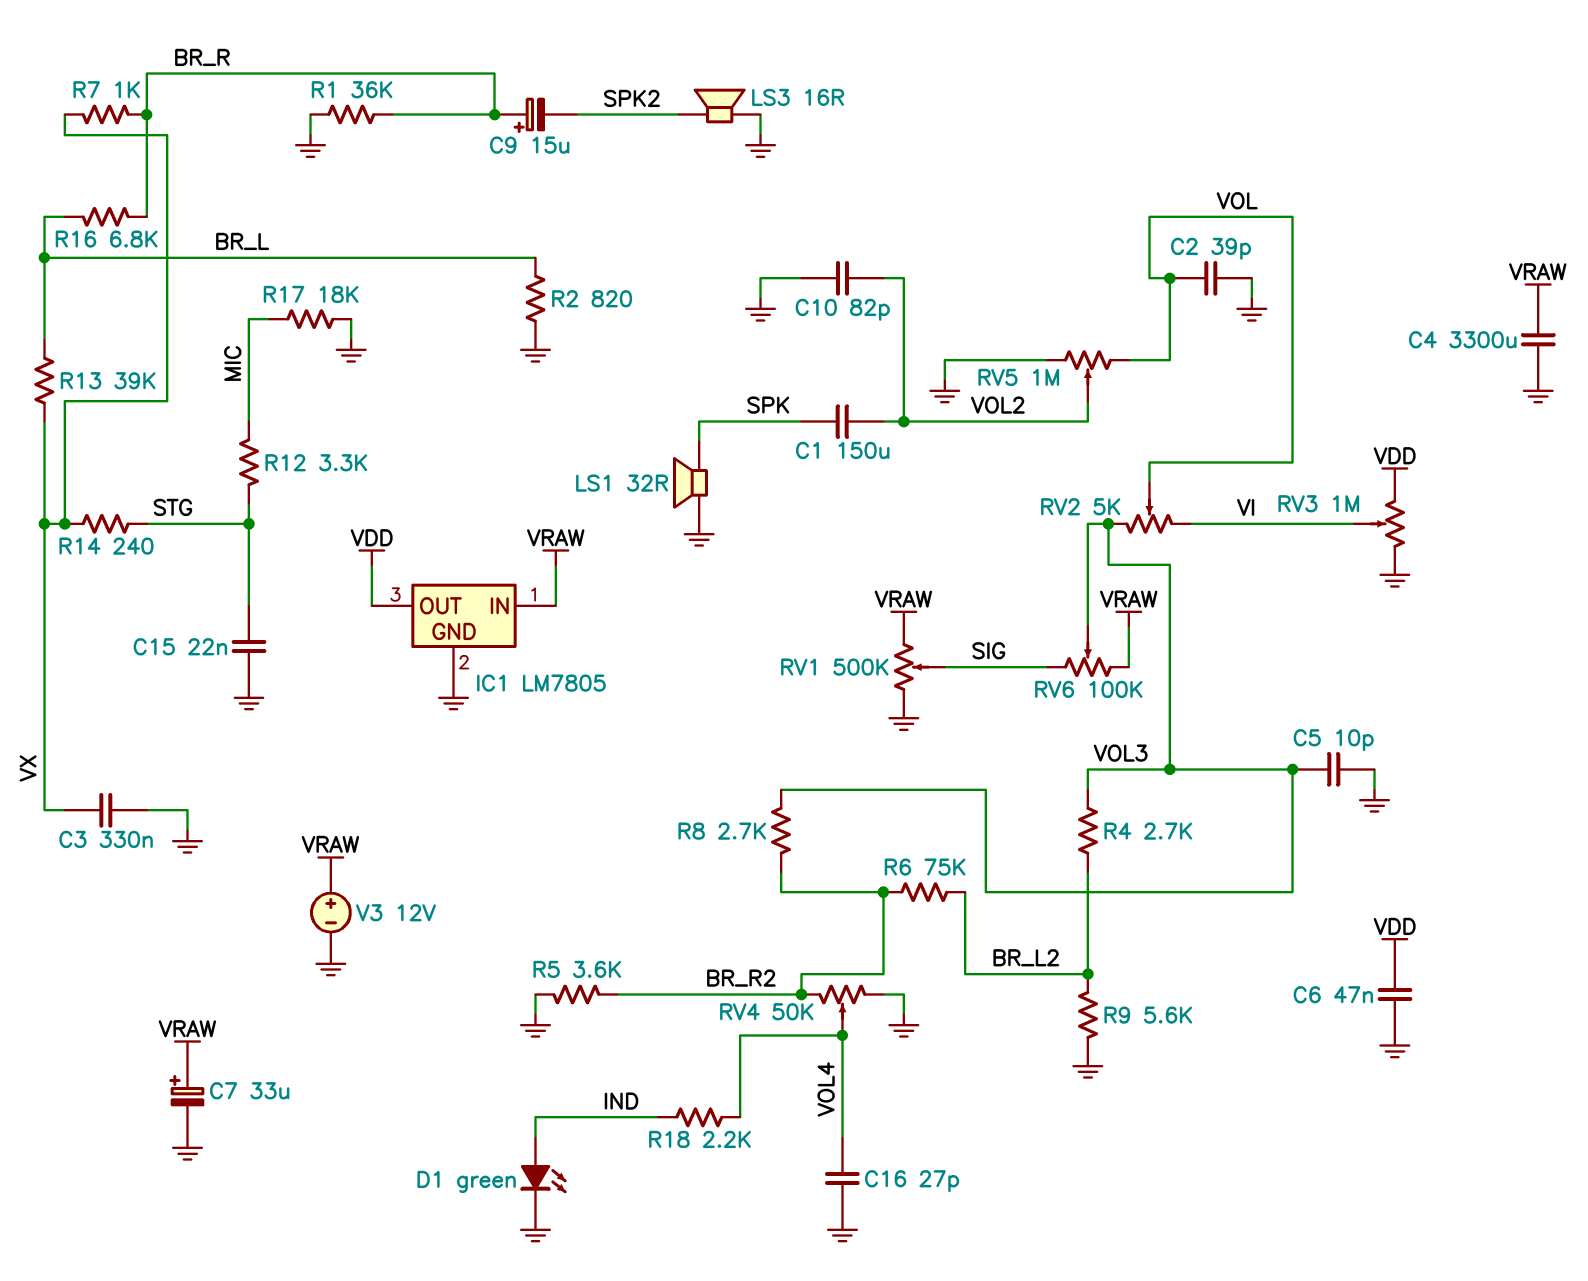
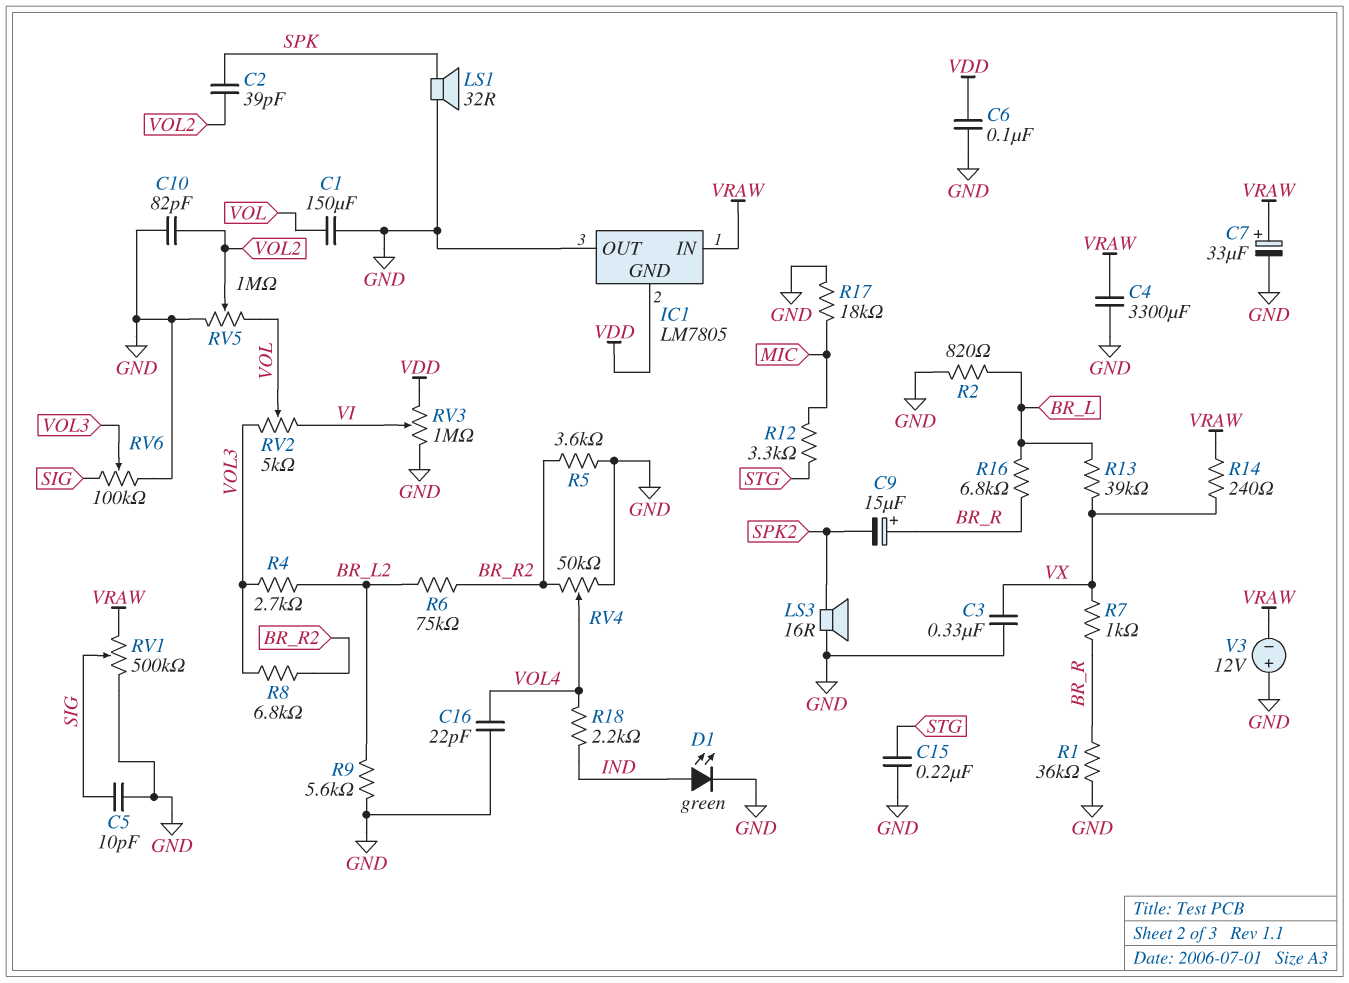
C1: 150uF (SPK, VOL2) -> 150uF (GND, VOL)
C2: 39pF (GND, VOL) -> 39pF (SPK, VOL2)
C5: 10pF (GND, VOL3) -> 10pF (GND, SIG)
C6: 47nF (GND, VDD) -> 100nF (GND, VDD)
C15: 22nF (GND, STG) -> 220nF (GND, STG)
C16: 27pF (GND, VOL4) -> 22pF (GND, VOL4)
IC1 pin GND: GND -> VDD
IC1 pin OUT: VDD -> GND
R8: 2.7k (BR_R2, VOL3) -> 6.8k (BR_R2, VOL3)
R14: 240 (STG, VX) -> 240 (VRAW, VX)
RV6: 100k (SIG, VRAW, wiper VOL3) -> 100k (GND, SIG, wiper VOL3)
V3: 12V (plus VRAW, minus GND) -> 12V (plus GND, minus VRAW)

